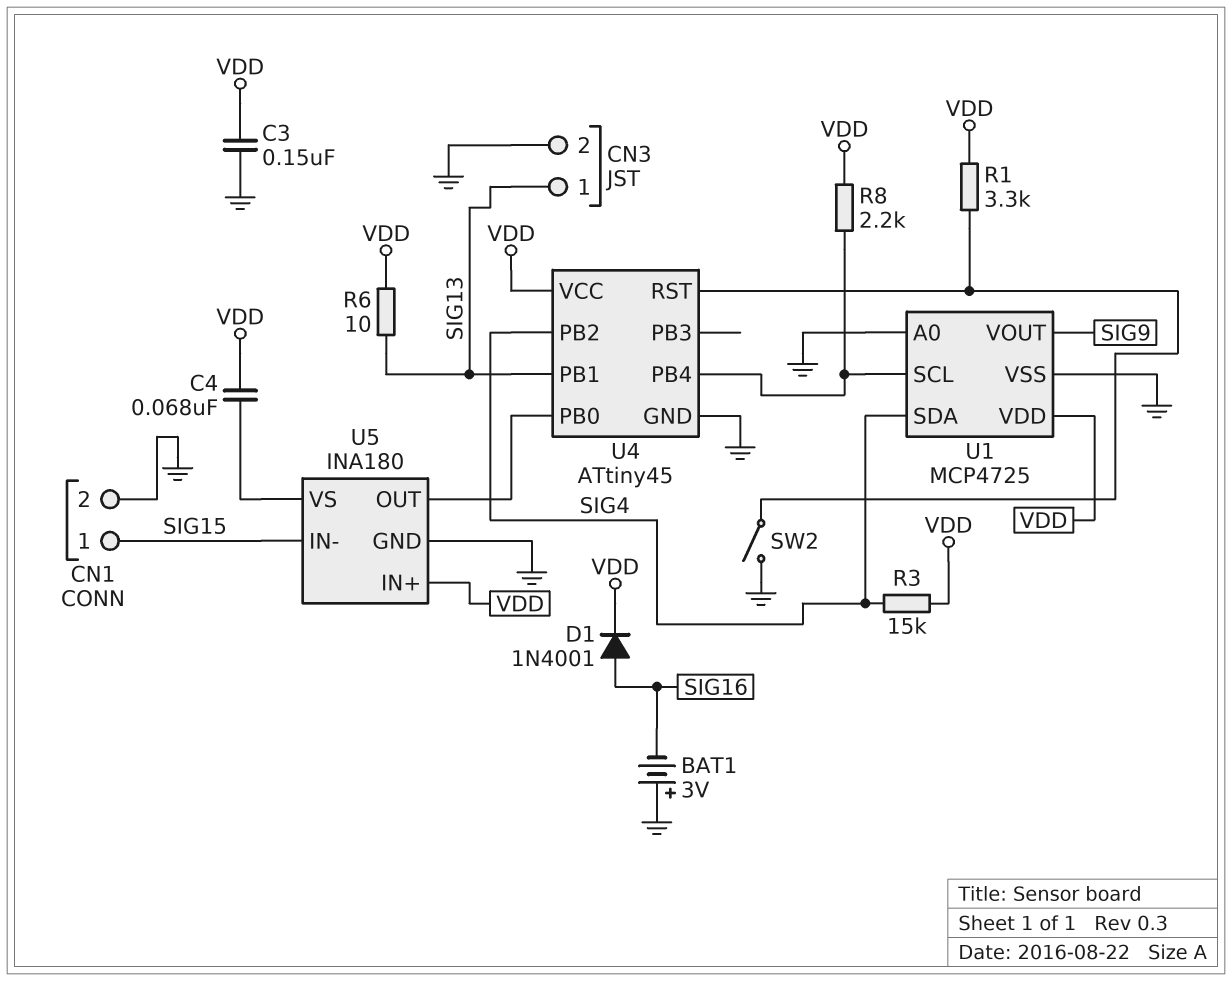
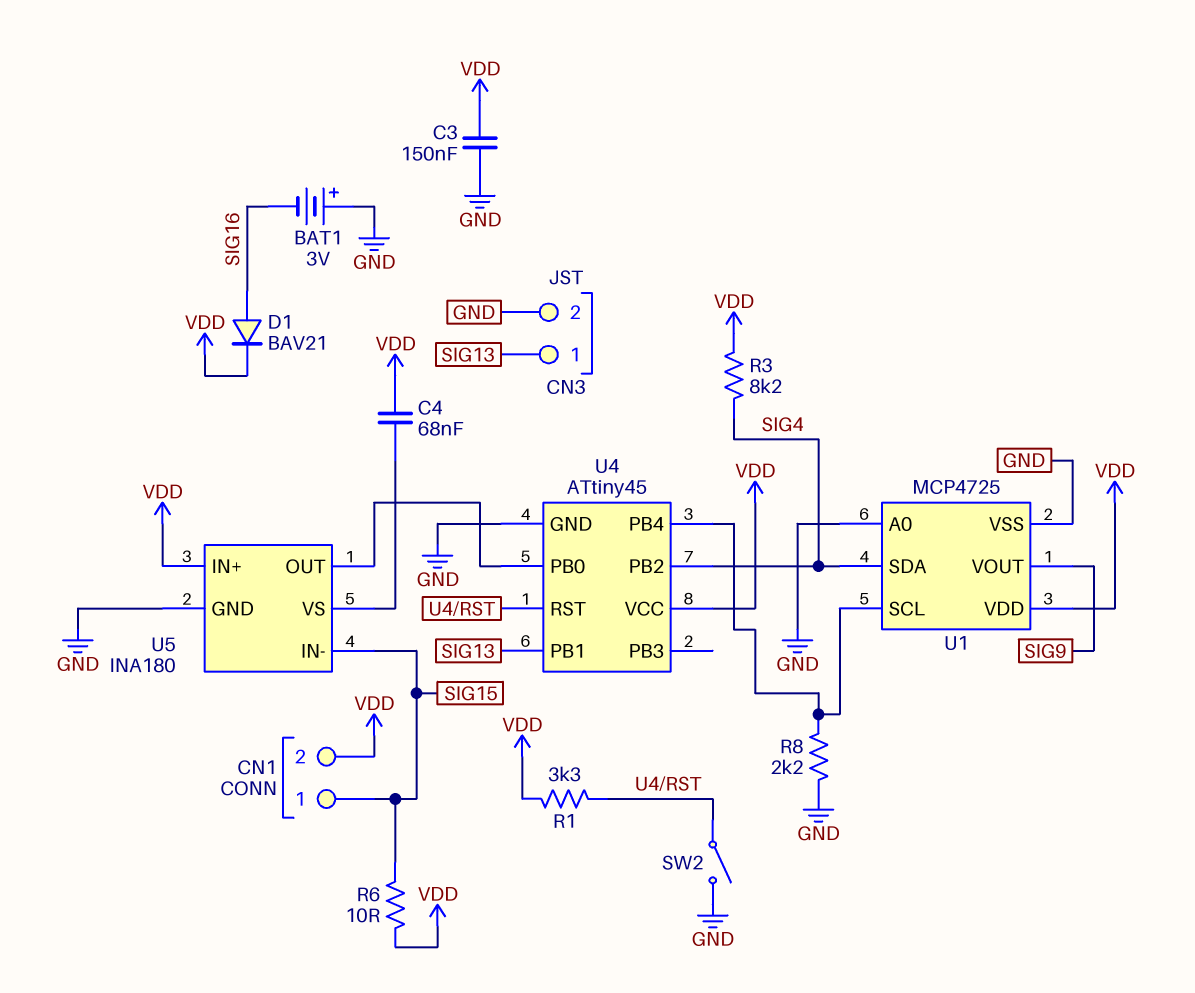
CN1 pin 2: GND -> VDD
D1: diode 1N4001 (A SIG16, K VDD) -> diode BAV21 (A SIG16, K VDD)
R3: 15k (SIG4, VDD) -> 8.2k (SIG4, VDD)
R6: 10 (SIG13, VDD) -> 10 (SIG15, VDD)
R8: 2.2k (U1/SCL, VDD) -> 2.2k (GND, U1/SCL)

